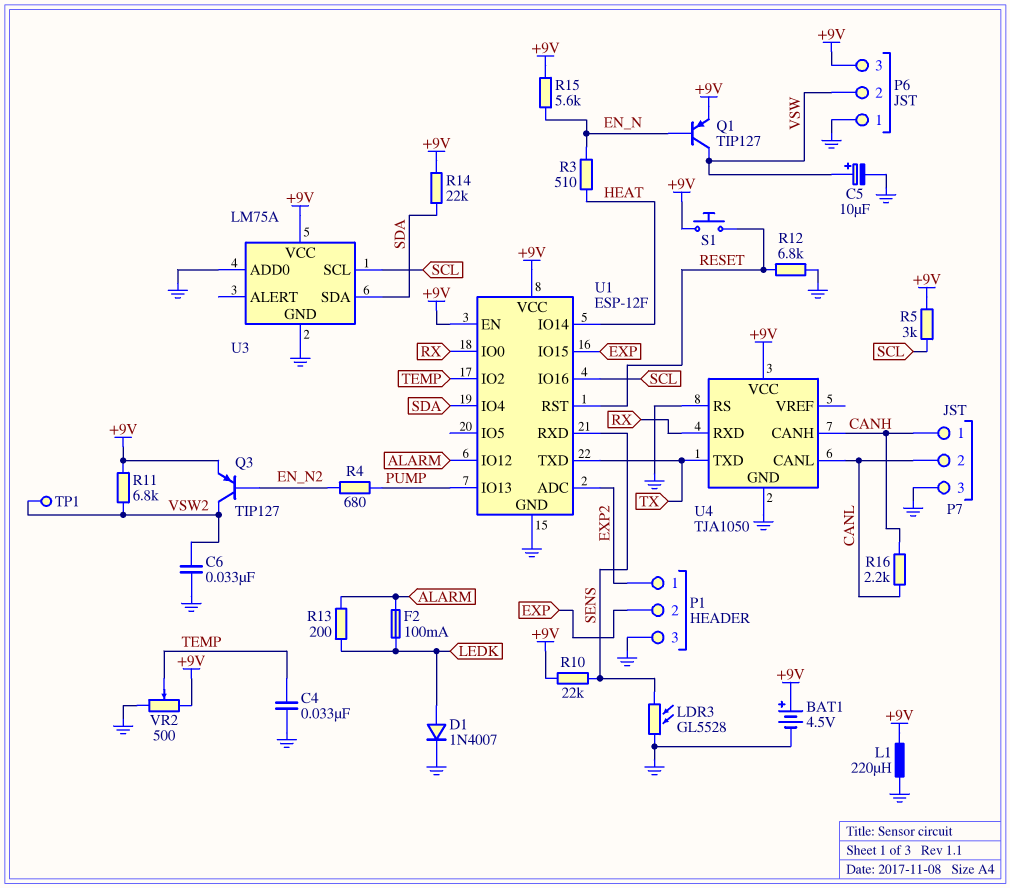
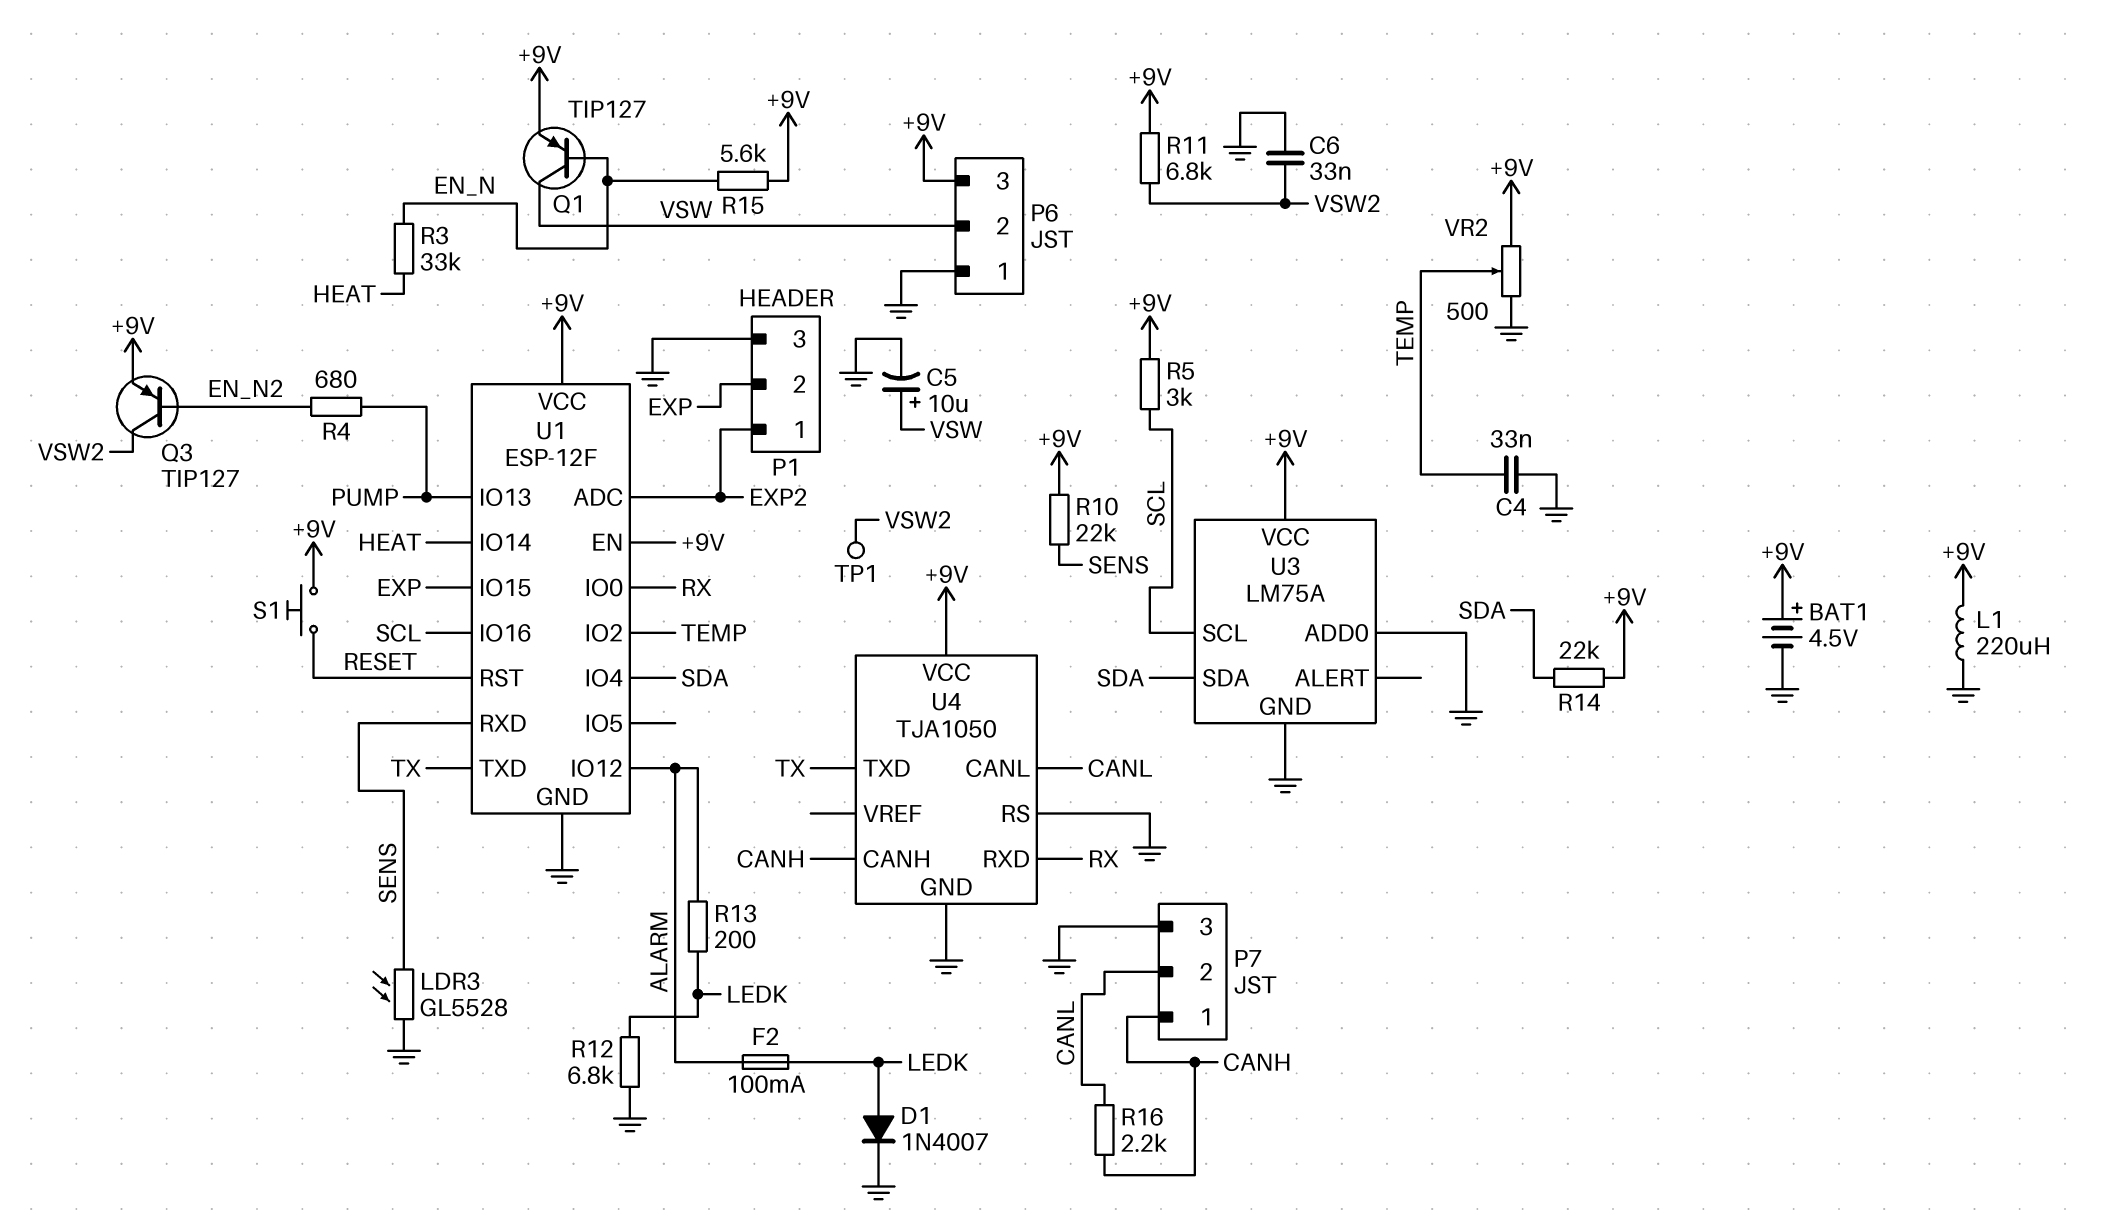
R3: 510 (EN_N, HEAT) -> 33k (EN_N, HEAT)
R12: 6.8k (GND, RESET) -> 6.8k (GND, LEDK)

